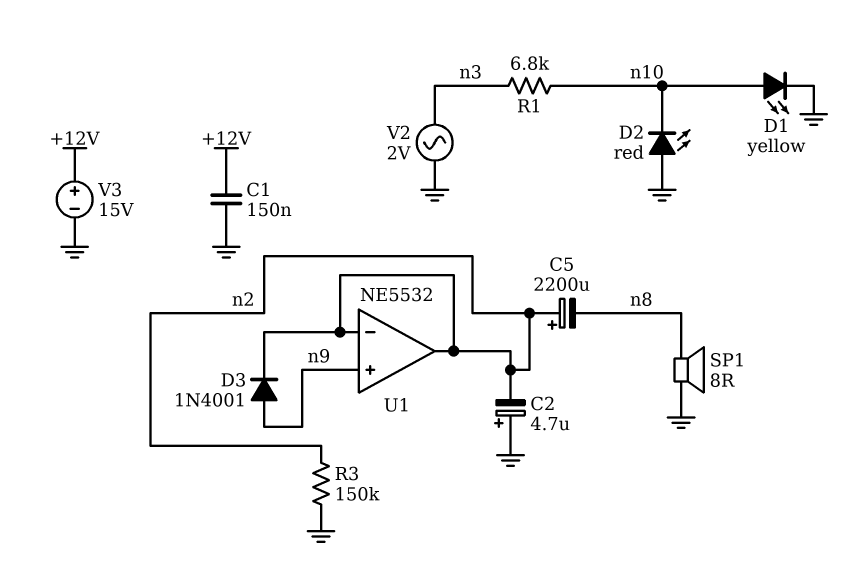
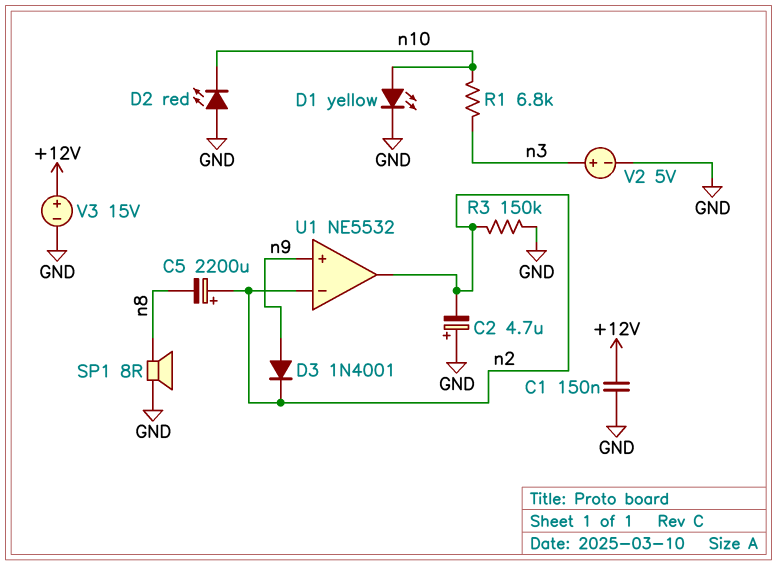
V2: AC 2V (GND, n3) -> 5V (plus n3, minus GND)

